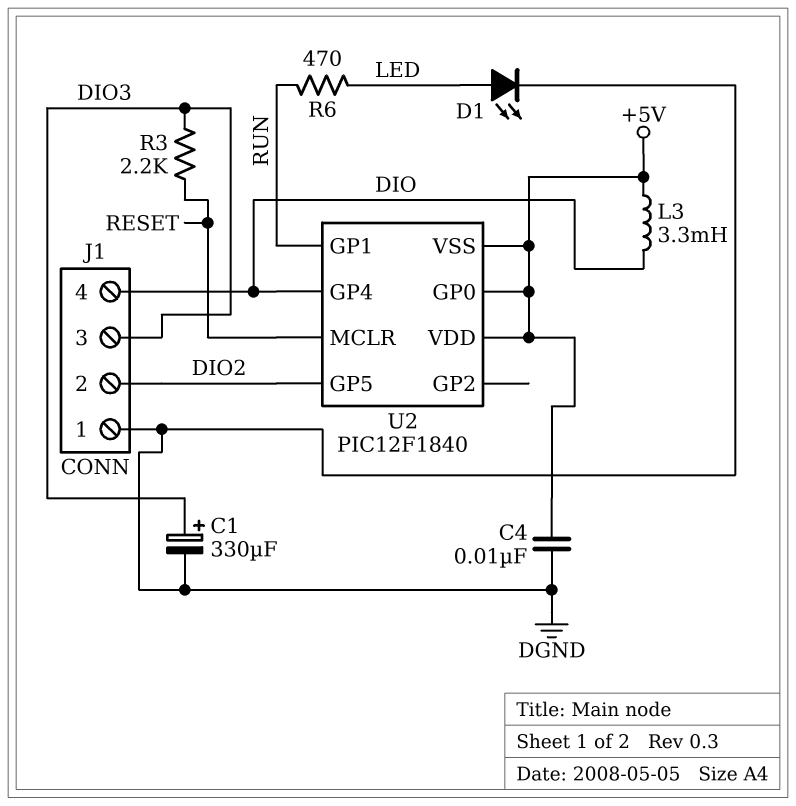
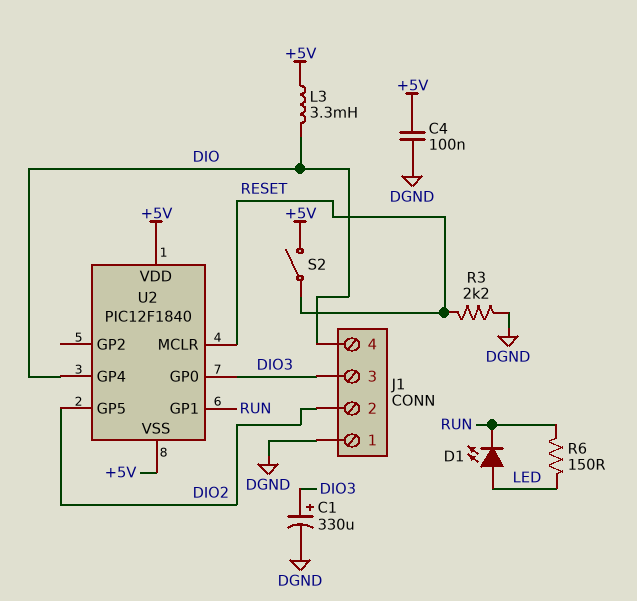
C4: 10nF (+5V, DGND) -> 100nF (+5V, DGND)
D1: LED (A LED, K DGND) -> LED (A LED, K RUN)
R3: 2.2k (DIO3, RESET) -> 2.2k (DGND, RESET)
R6: 470 (LED, RUN) -> 150 (LED, RUN)
S2: none -> switch (+5V, RESET)
U2 pin GP0: +5V -> DIO3

